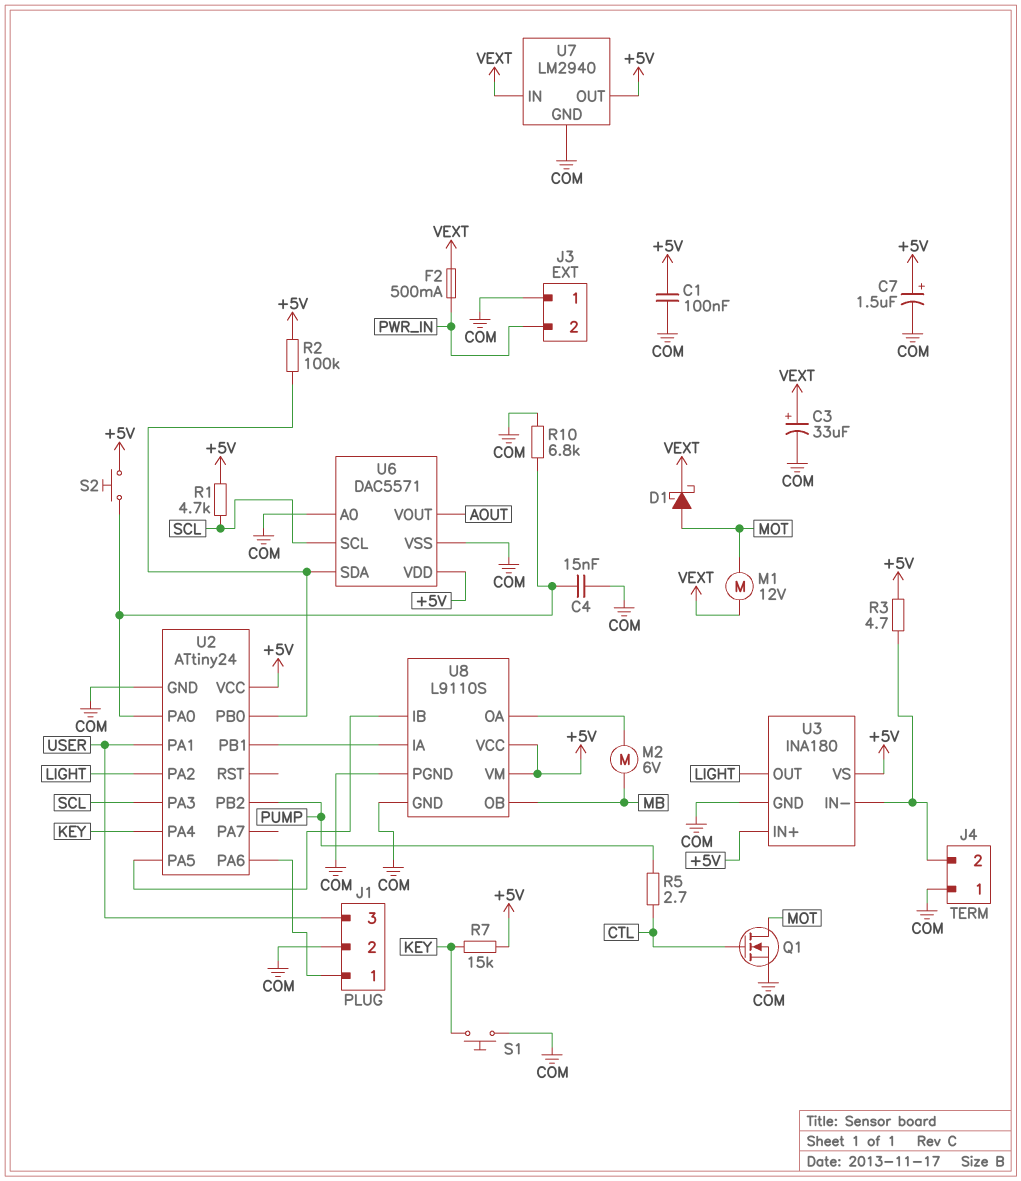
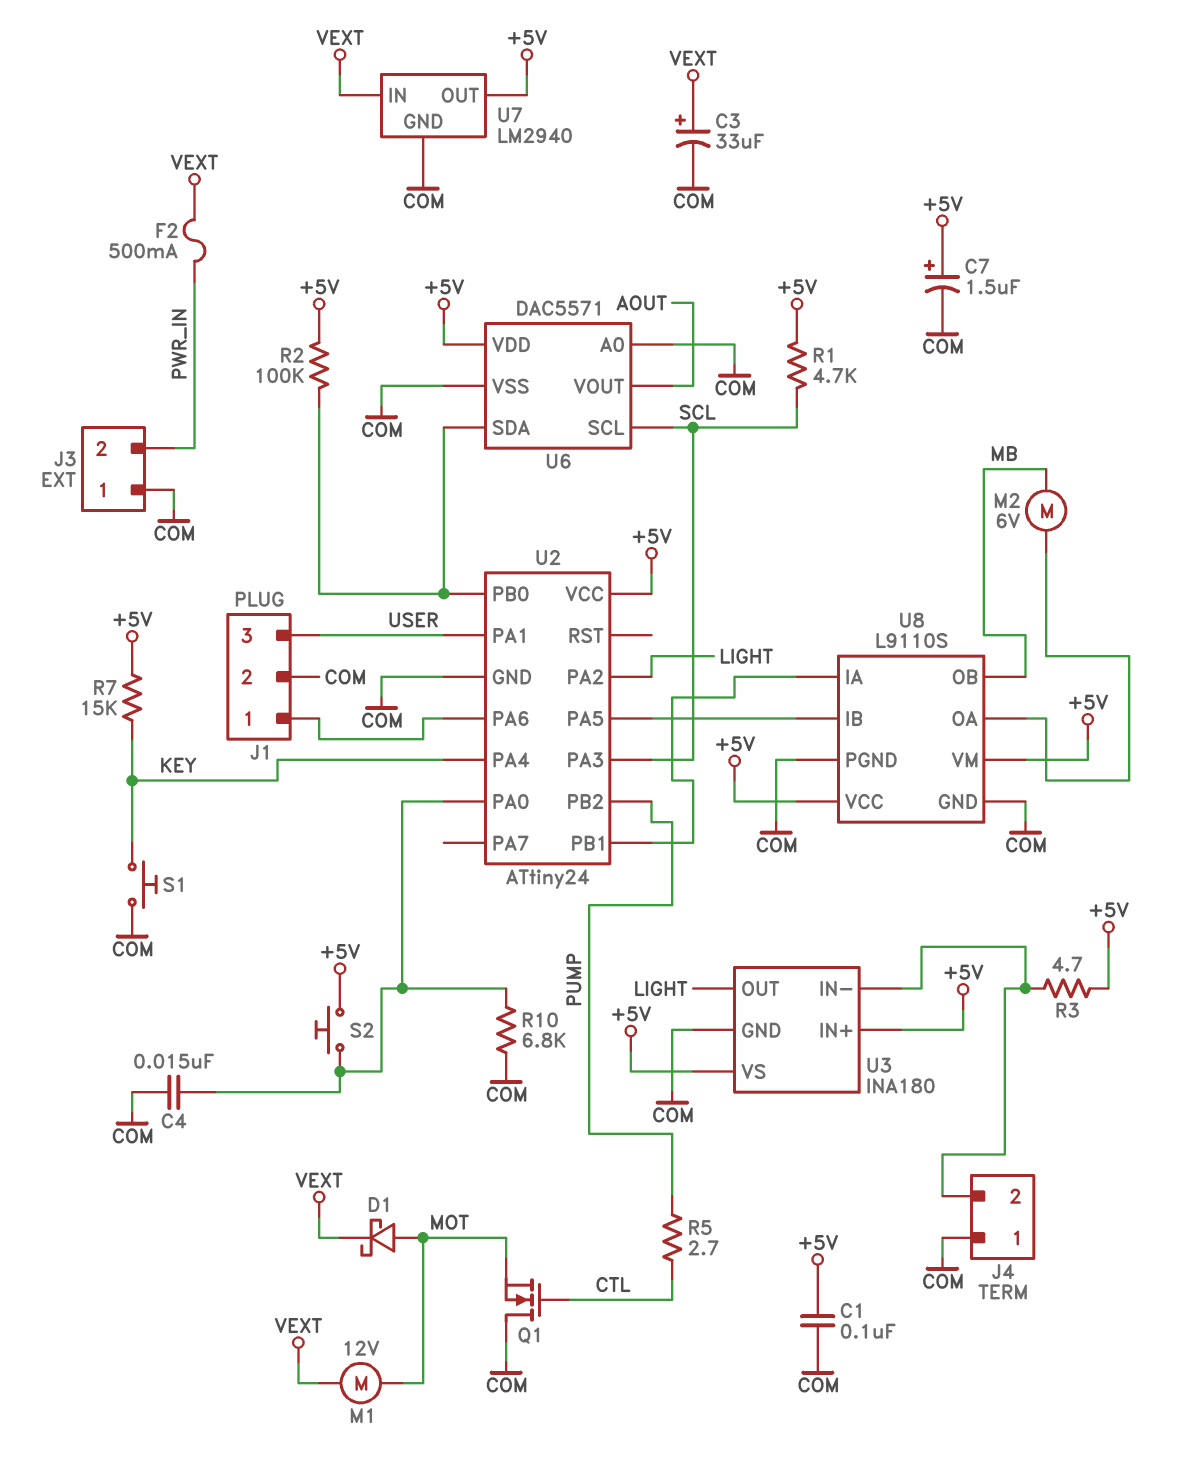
Q1: NMOS (G CTL, D MOT, S COM) -> NMOS (G CTL, D COM, S MOT)

